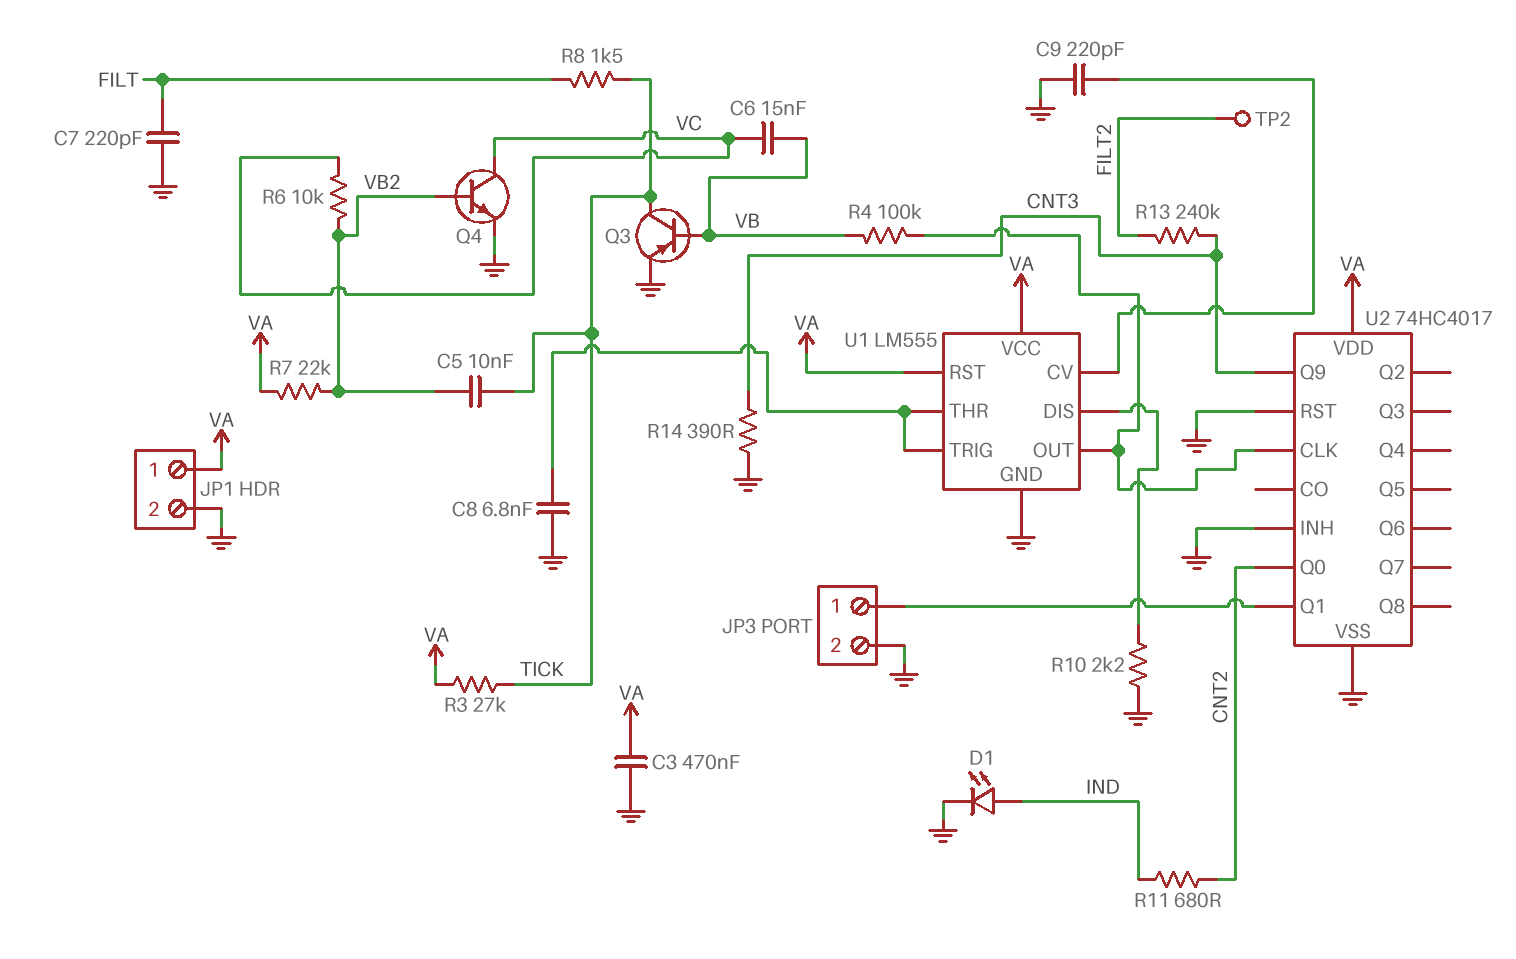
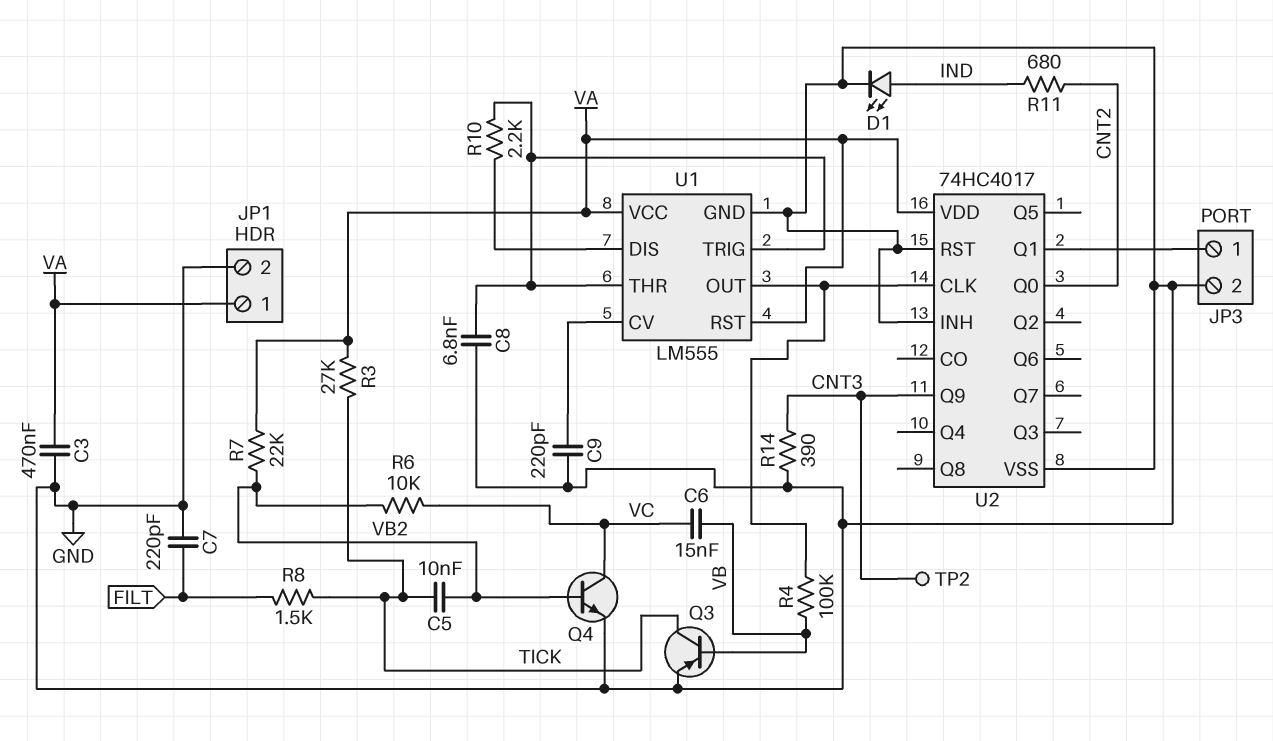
R10: 2.2k (GND, U1/DIS) -> 2.2k (U1/DIS, U1/THR)
R13: 240k (CNT3, FILT2) -> none
TP2: test point (FILT2) -> test point (CNT3)

